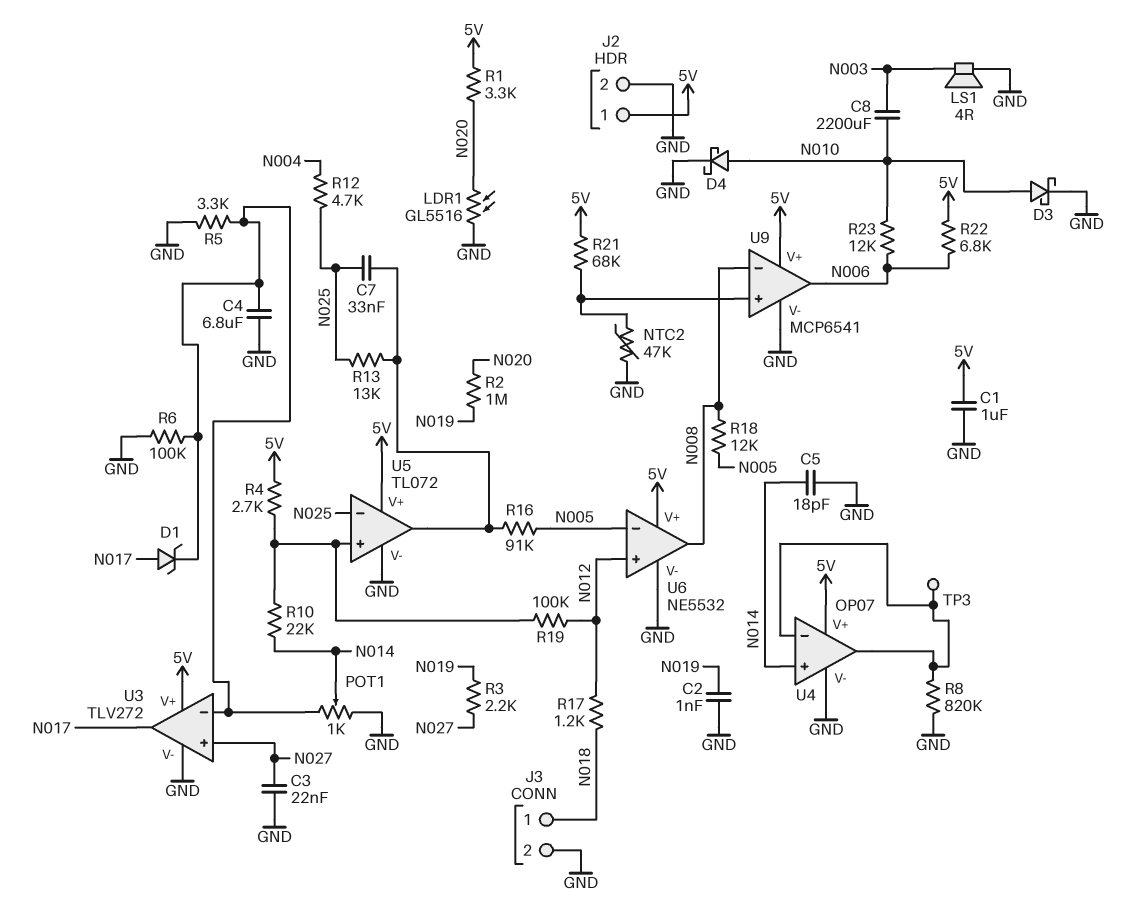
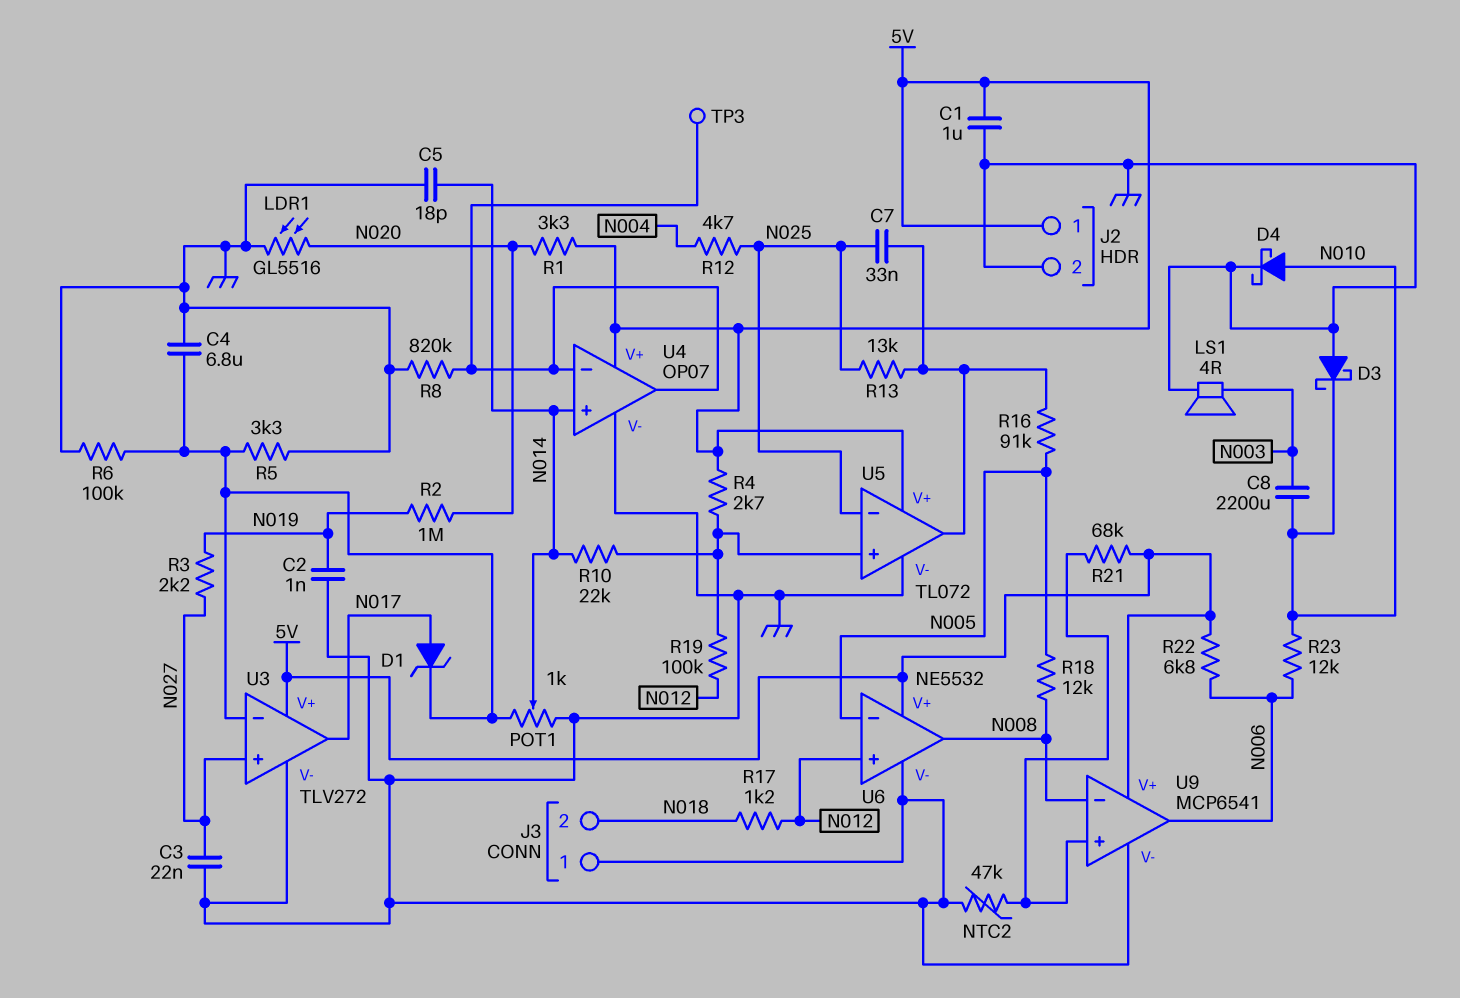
D3: schottky (A N010, K GND) -> schottky (A GND, K N010)
J3 pin 1: N018 -> GND
J3 pin 2: GND -> N018

